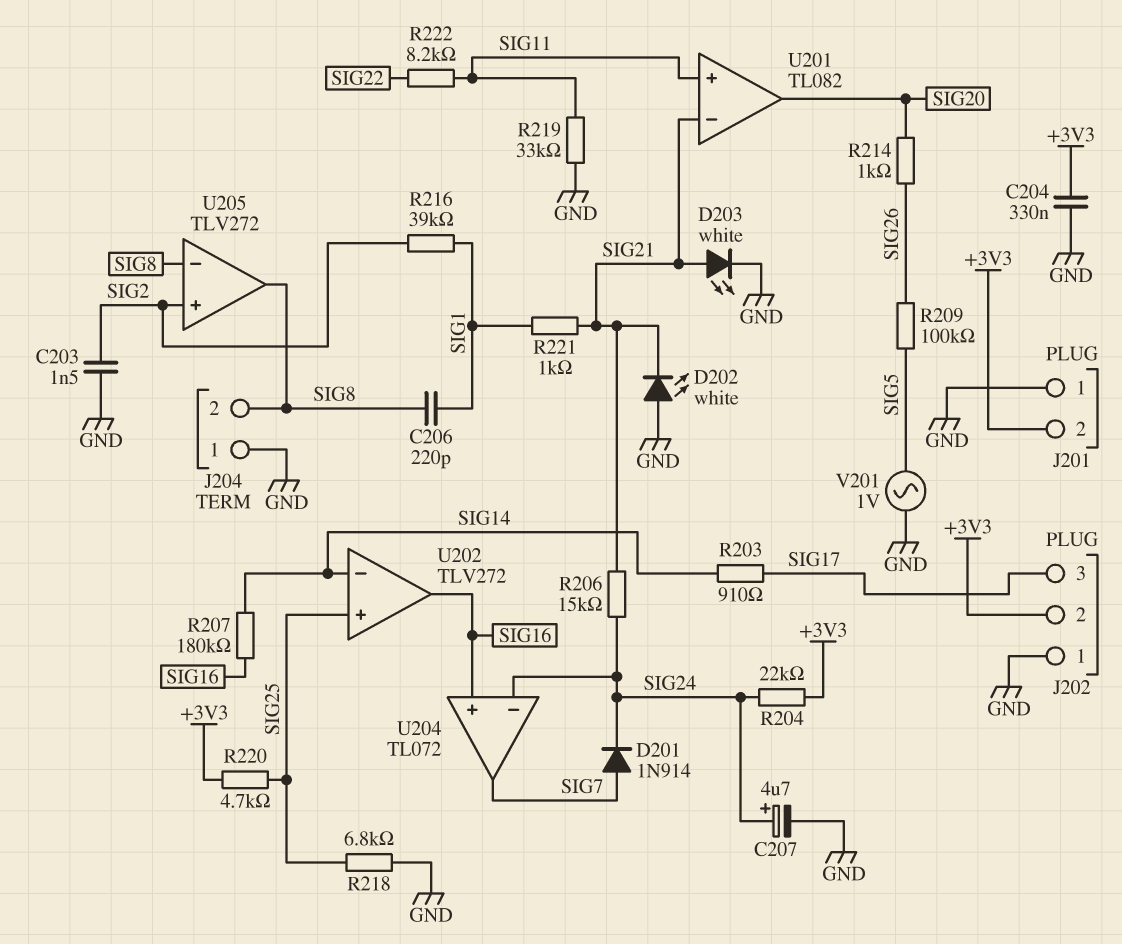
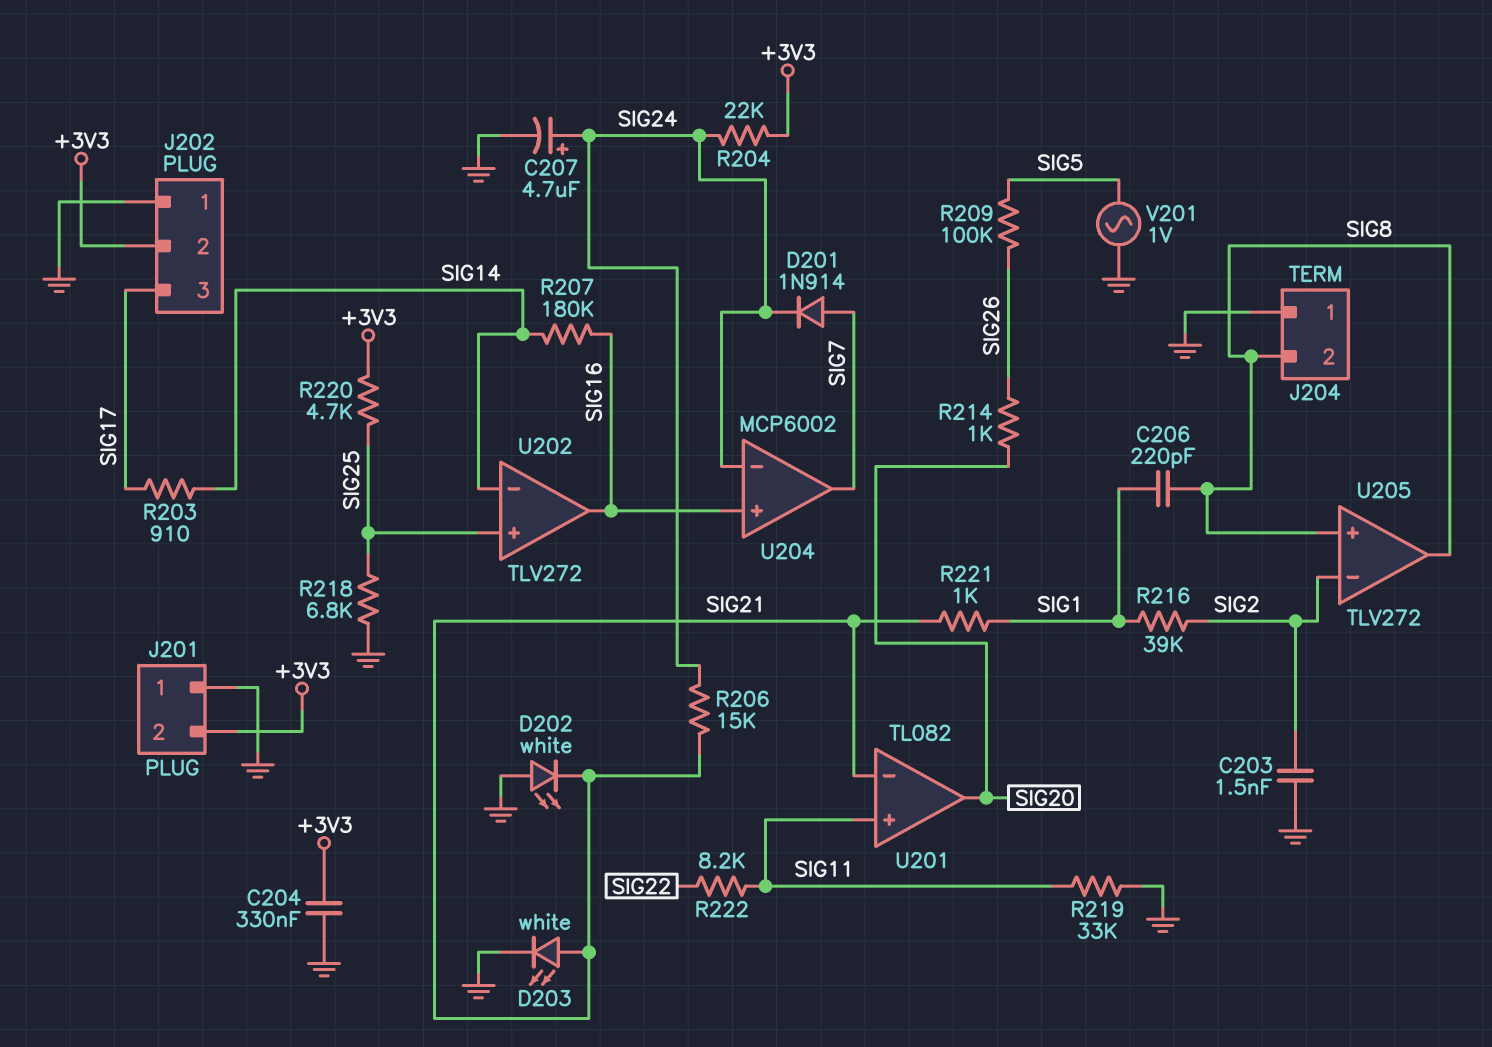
U204: TL072 -> MCP6002
U205 pin in+: SIG2 -> SIG8
U205 pin in-: SIG8 -> SIG2

